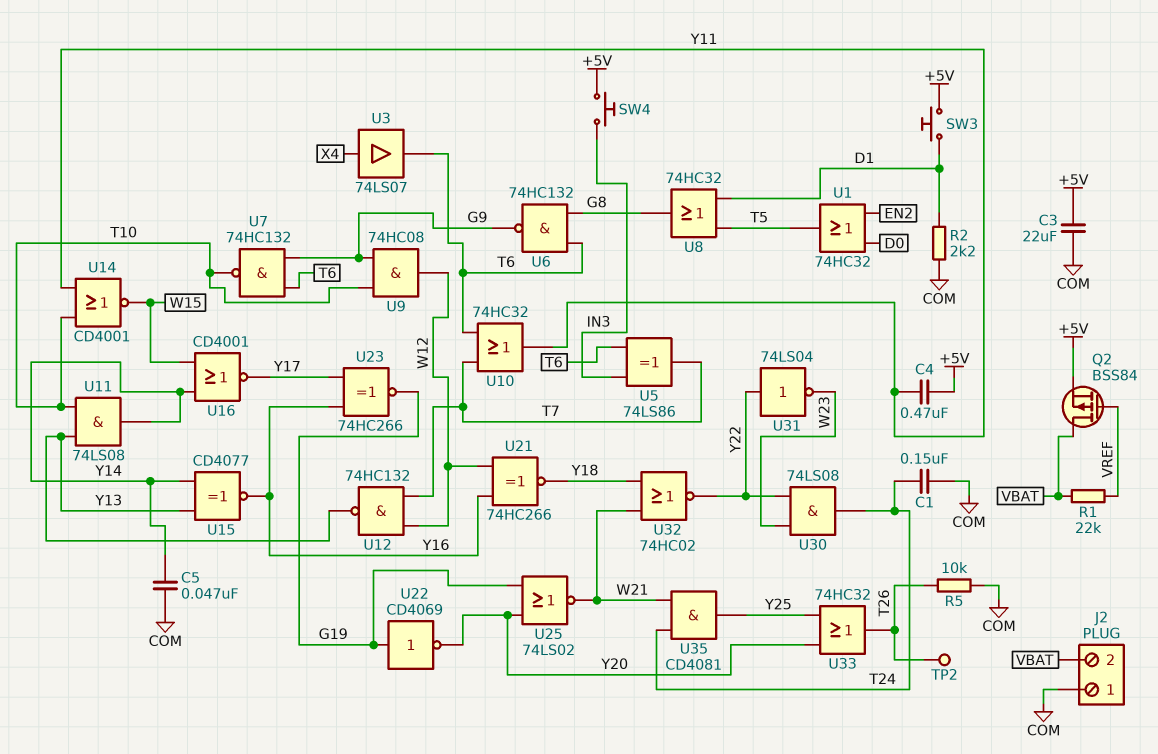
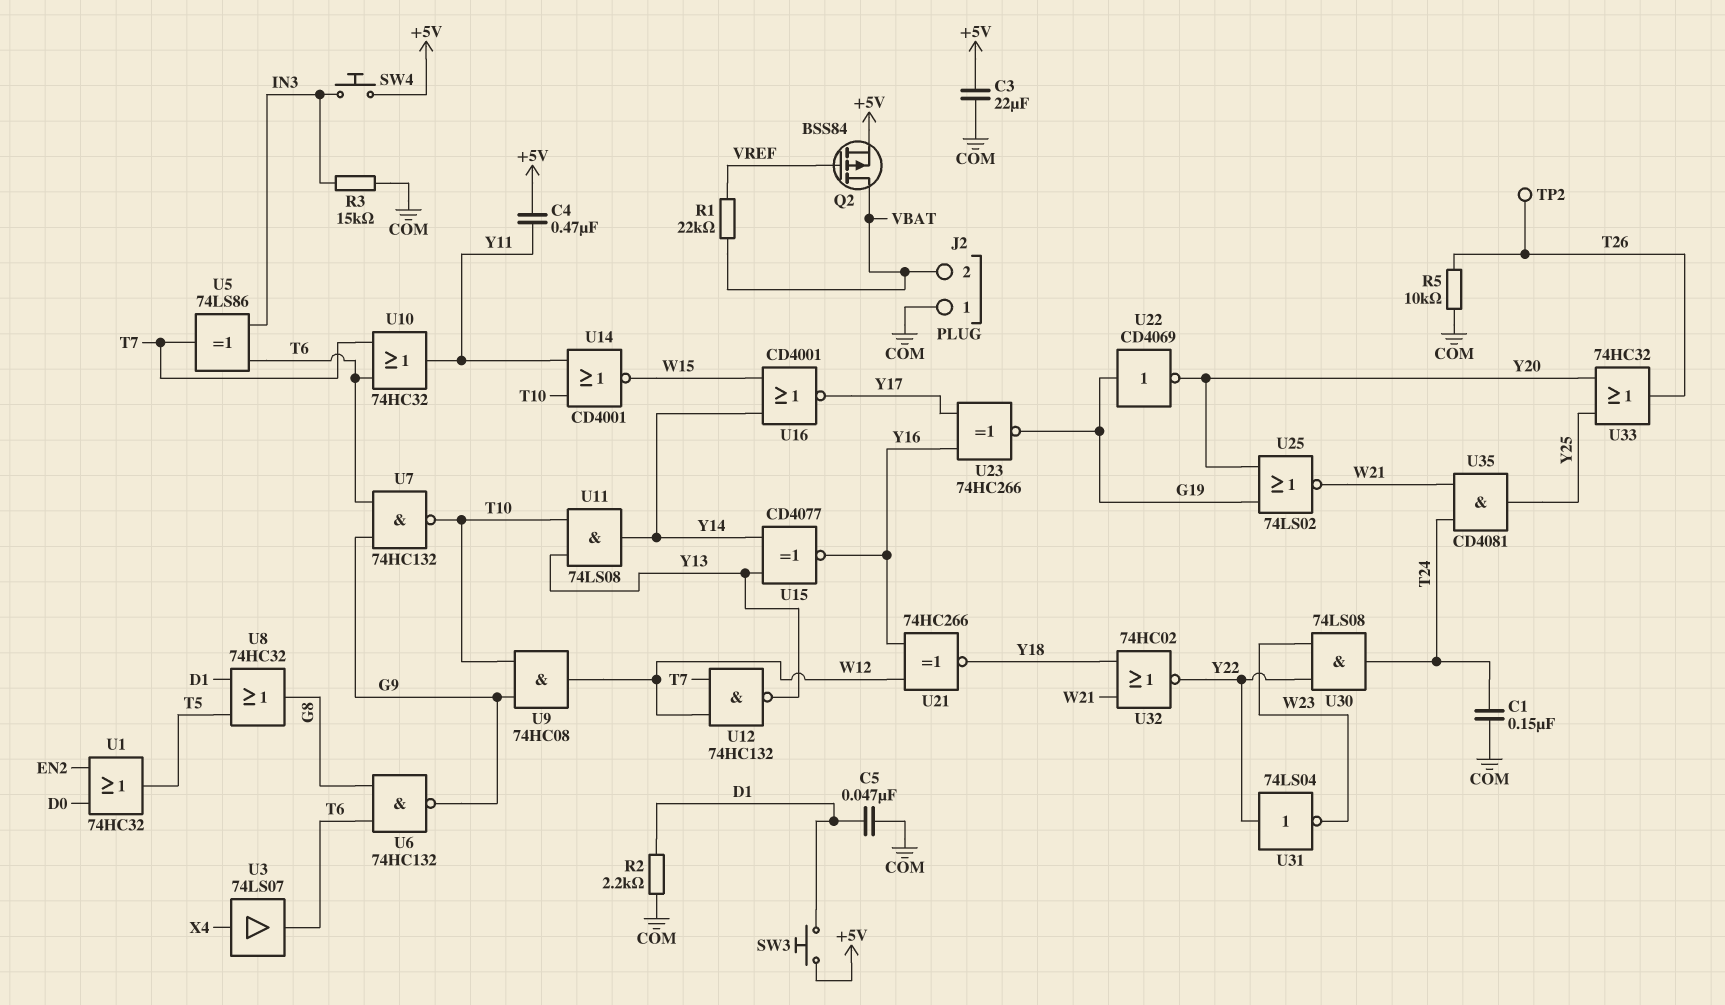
C5: 47nF (COM, Y14) -> 47nF (COM, D1)
R3: none -> 15k (COM, IN3)

